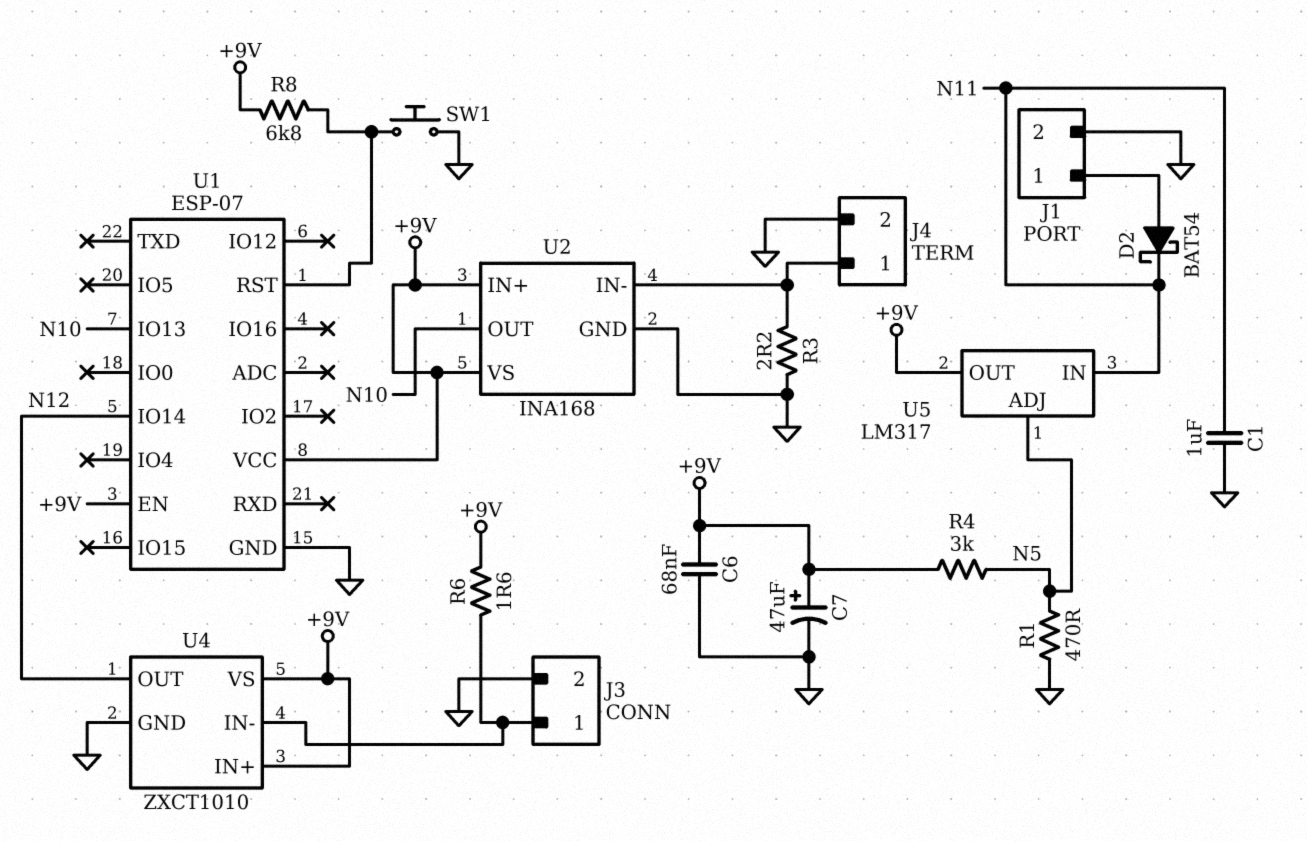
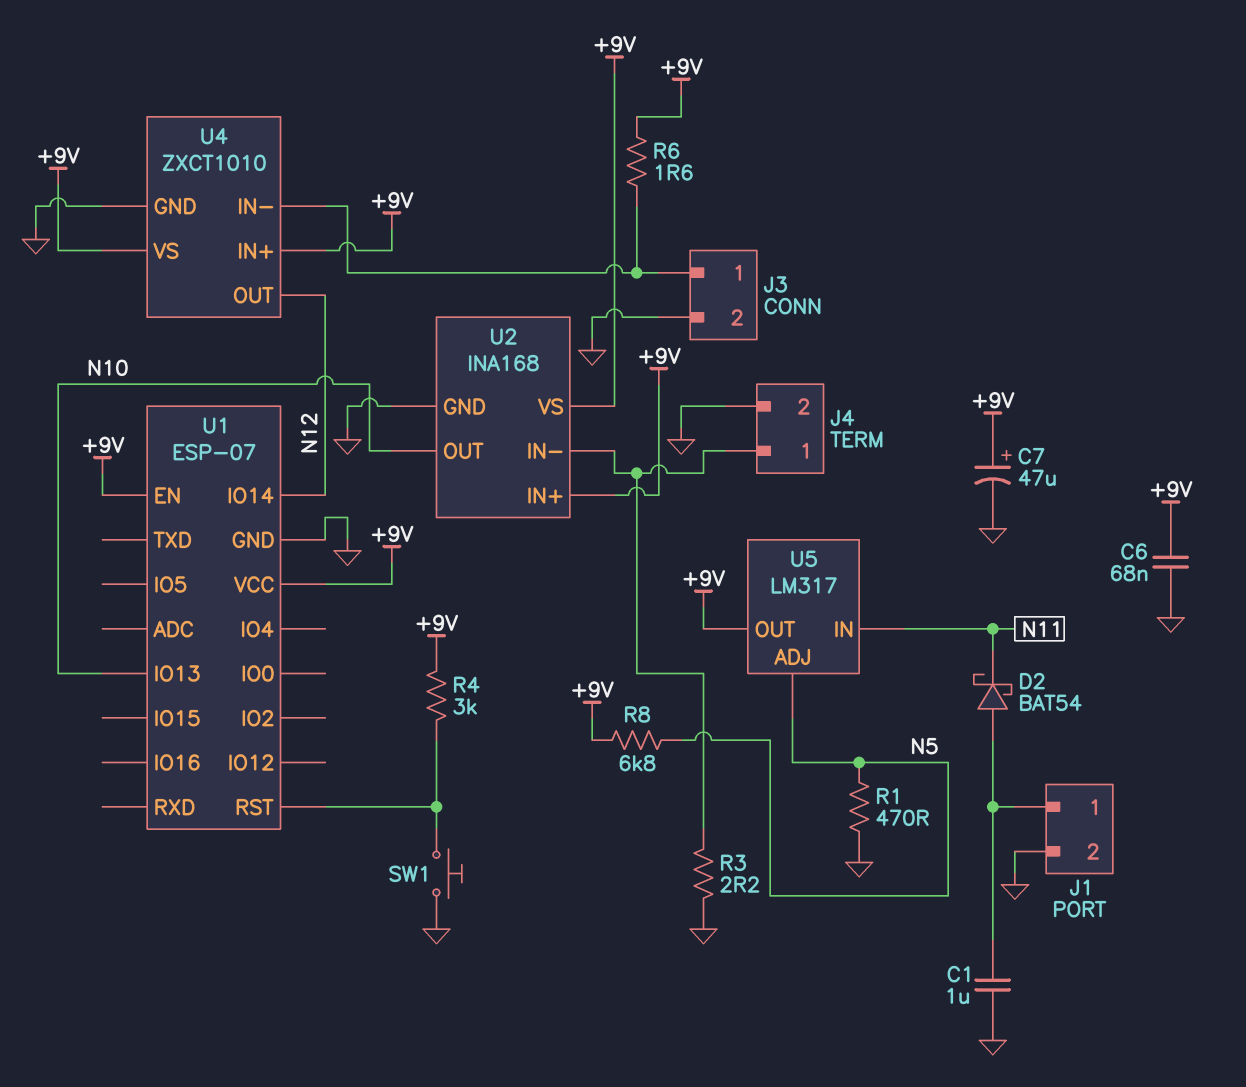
C1: 1uF (GND, N11) -> 1uF (GND, J1/1)
R4: 3k (+9V, N5) -> 3k (+9V, U1/RST)
R8: 6.8k (+9V, U1/RST) -> 6.8k (+9V, N5)

